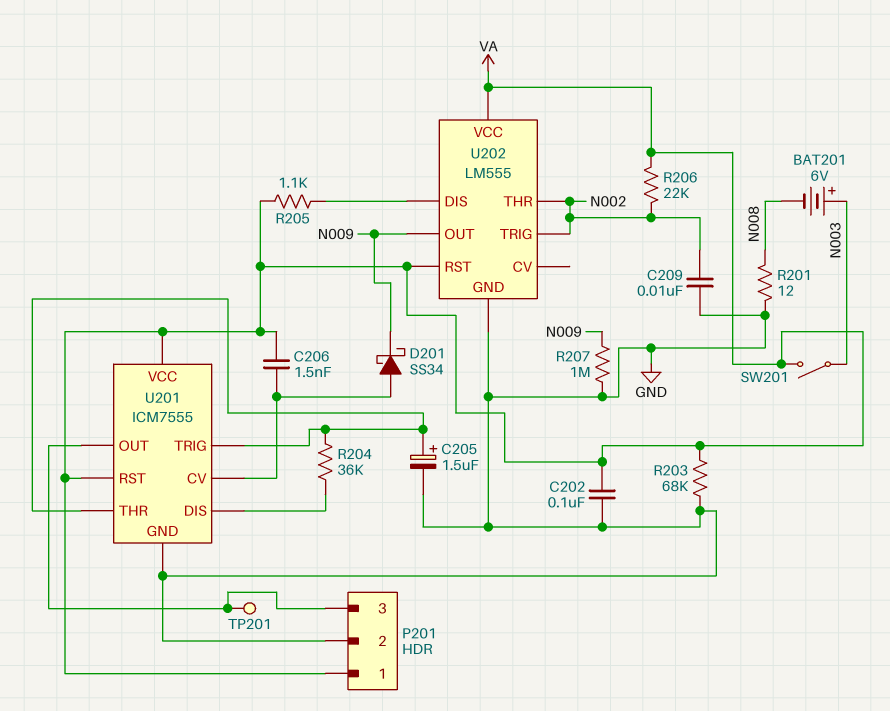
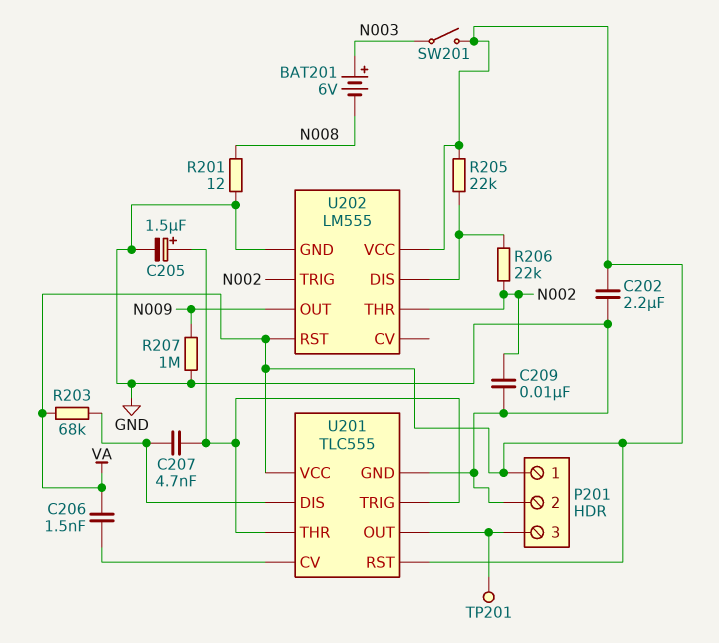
C202: 100nF (GND, VA) -> 2.2uF (GND, VA)
C207: none -> 4.7nF (U201/DIS, U201/THR)
D201: schottky SS34 (A U201/CV, K N009) -> none
R203: 68k (GND, VA) -> 68k (U201/DIS, VA)
R204: 36k (U201/DIS, U201/THR) -> none
R205: 1.1k (U202/DIS, VA) -> 22k (U202/DIS, VA)
R206: 22k (N002, VA) -> 22k (N002, U202/DIS)
U201: ICM7555 -> TLC555

